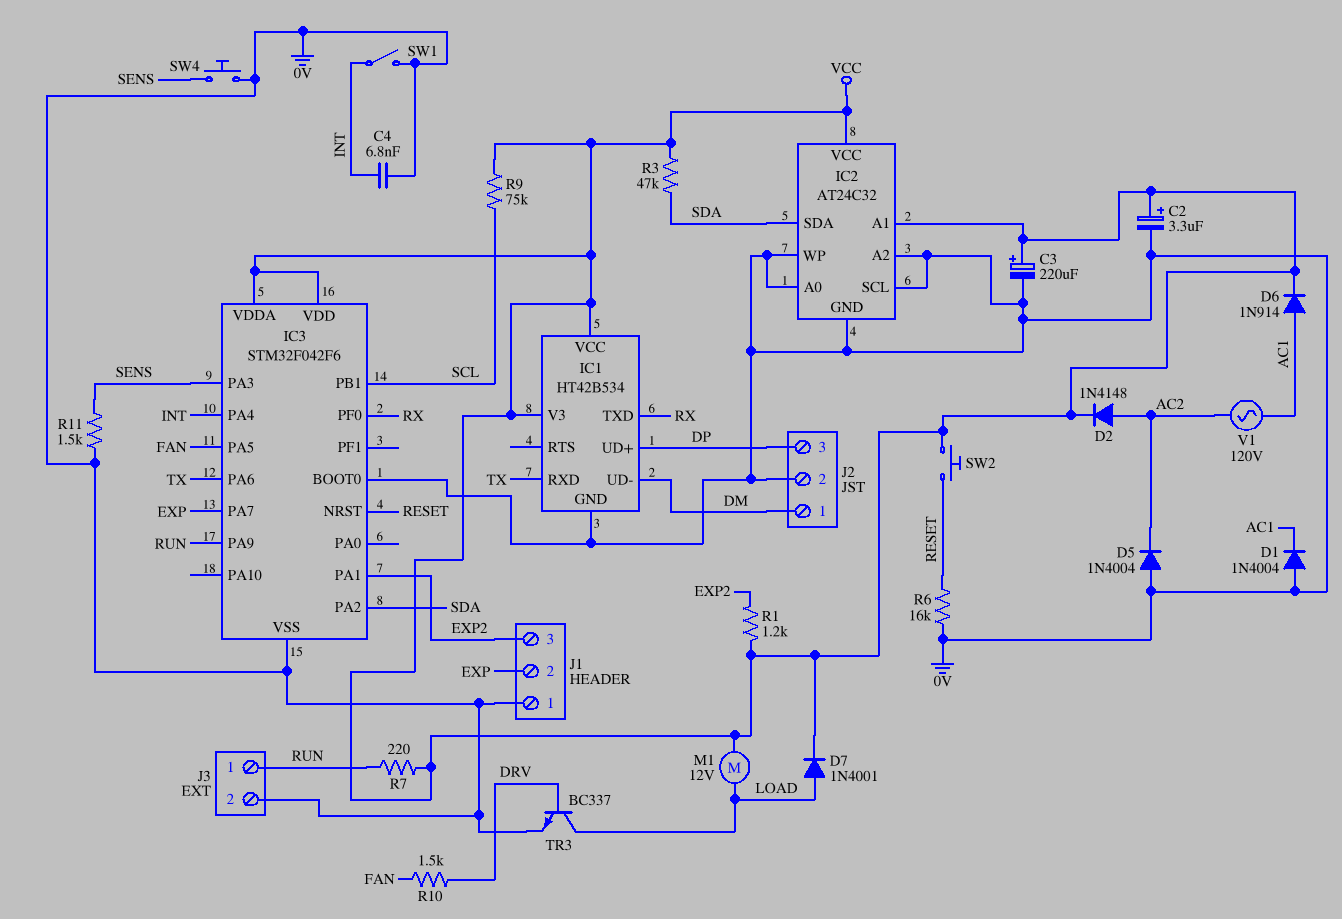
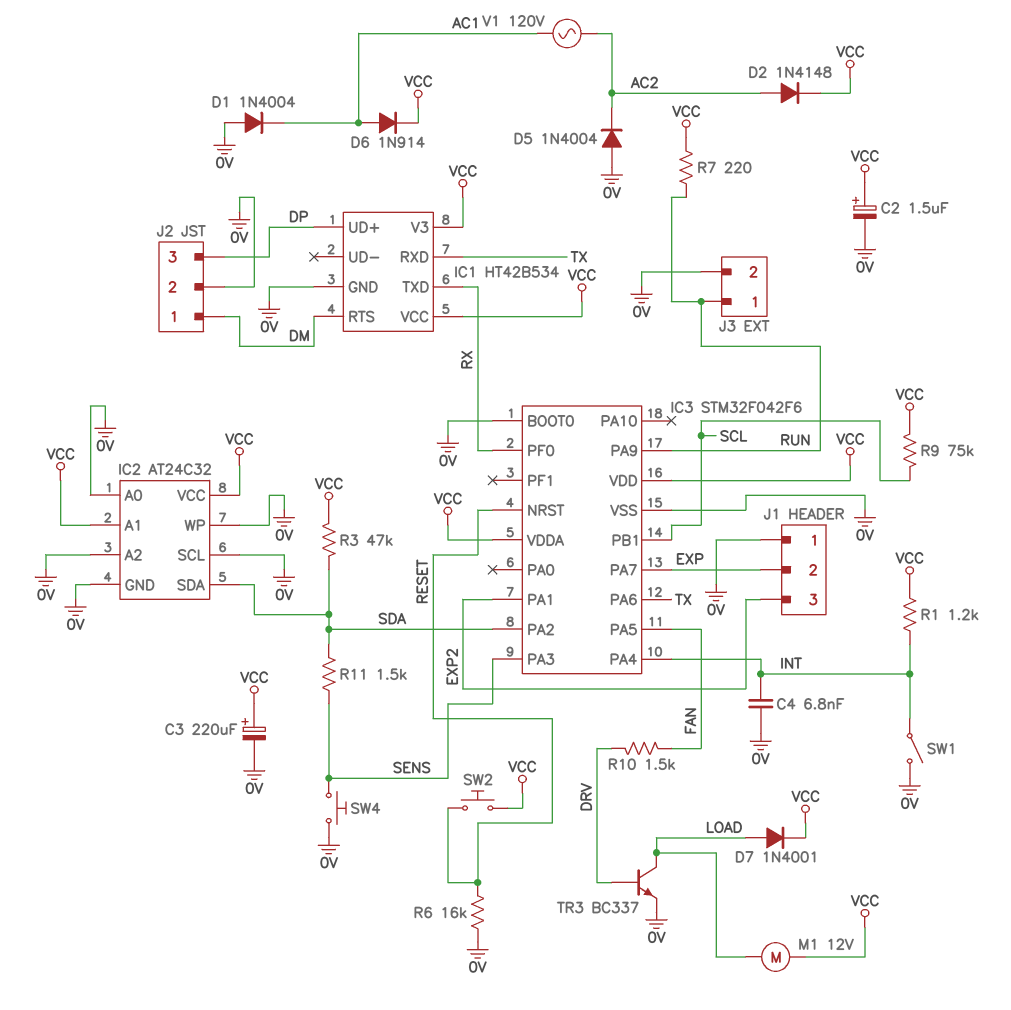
C2: 3.3uF (plus VCC, minus 0V) -> 1.5uF (plus VCC, minus 0V)
IC1 pin RTS: none -> DM
IC1 pin UD-: DM -> none
R1: 1.2k (EXP2, VCC) -> 1.2k (INT, VCC)
R11: 1.5k (0V, SENS) -> 1.5k (SDA, SENS)

